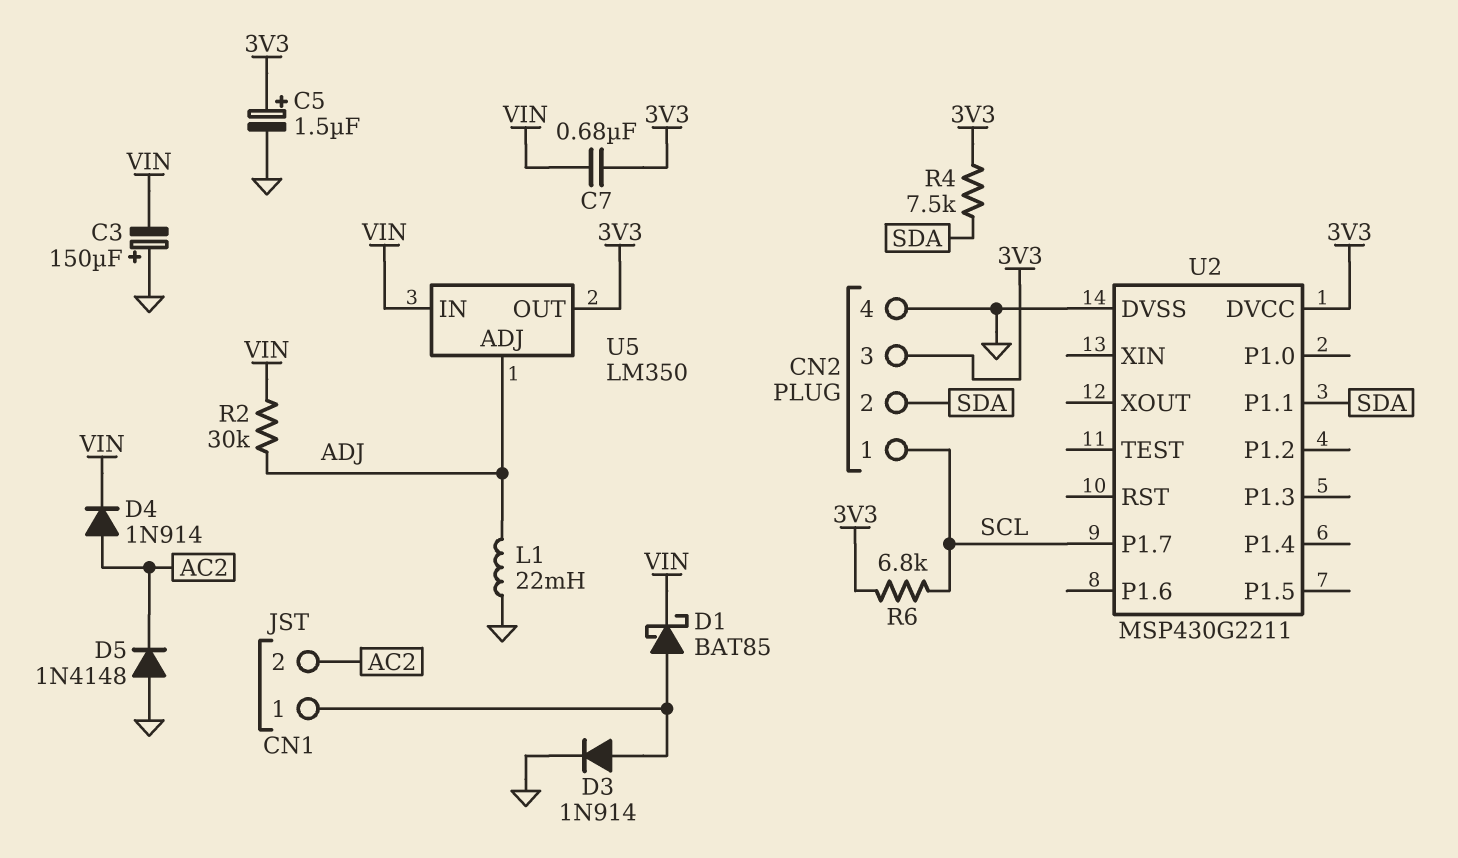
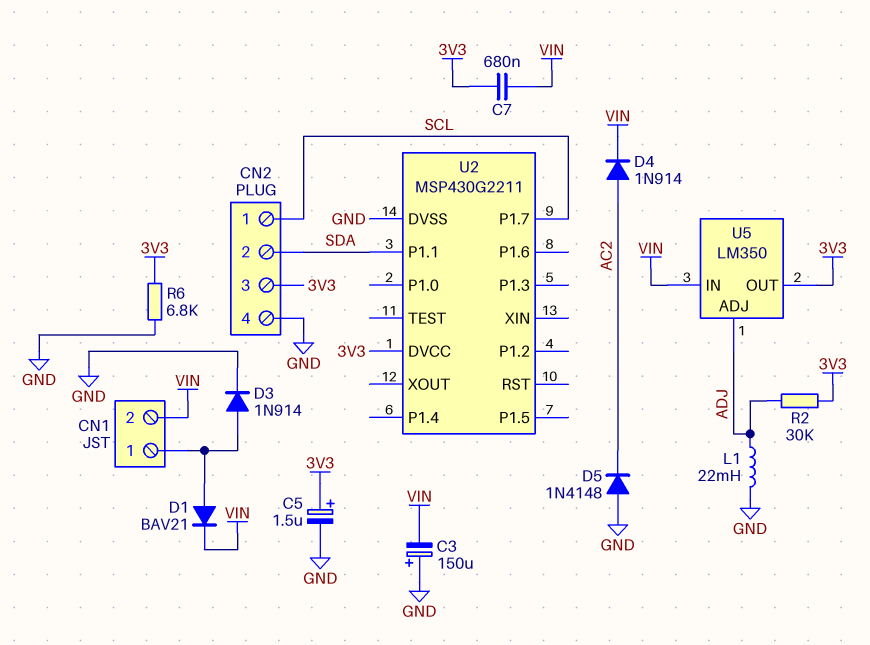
CN1 pin 2: AC2 -> VIN
D1: schottky BAT85 (A CN1/1, K VIN) -> diode BAV21 (A CN1/1, K VIN)
R2: 30k (ADJ, VIN) -> 30k (3V3, ADJ)
R4: 7.5k (3V3, SDA) -> none
R6: 6.8k (3V3, SCL) -> 6.8k (3V3, GND)

